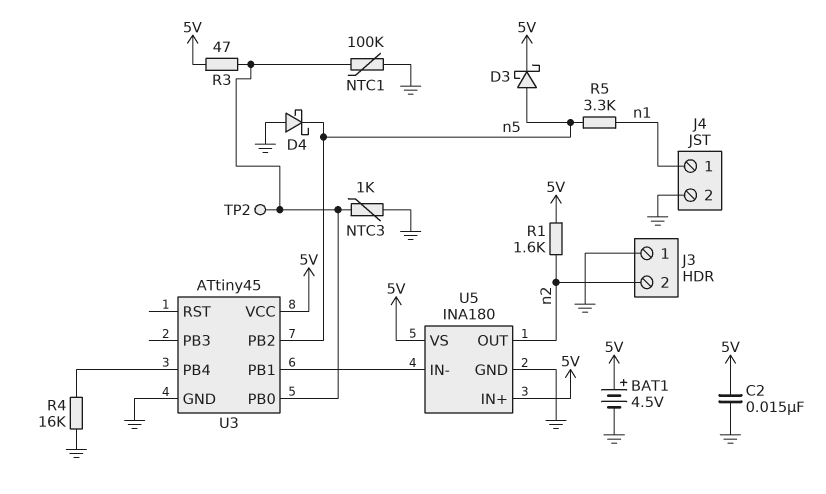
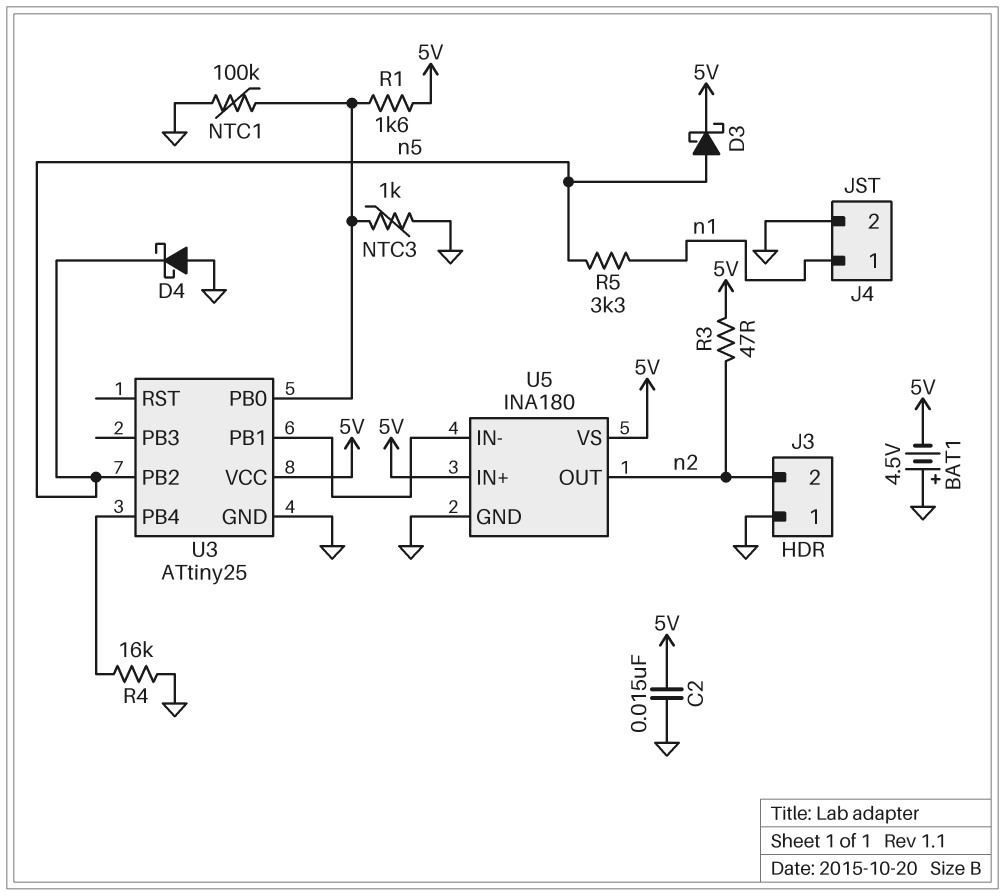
BAT1: 4.5V (plus 5V, minus GND) -> 4.5V (plus GND, minus 5V)
R1: 1.6k (5V, n2) -> 1.6k (5V, U3/PB0)
R3: 47 (5V, U3/PB0) -> 47 (5V, n2)
TP2: test point (U3/PB0) -> none
U3: ATtiny45 -> ATtiny25

